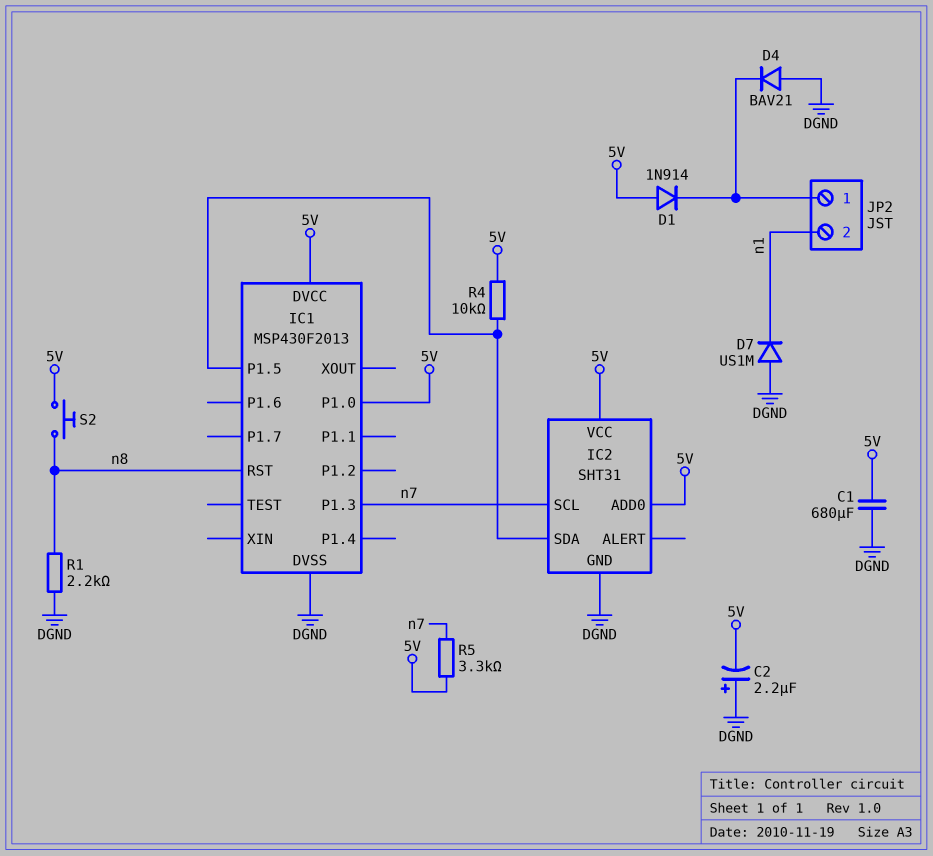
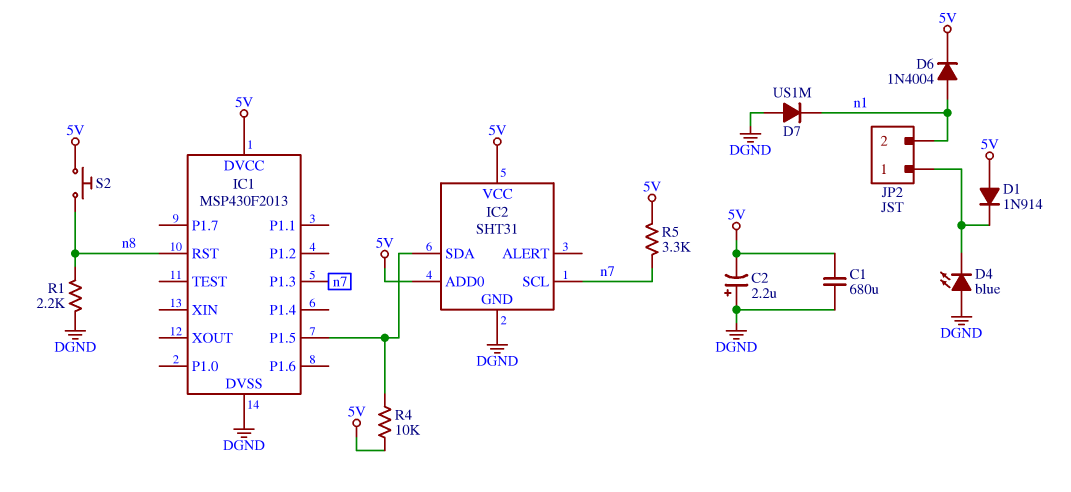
D4: diode BAV21 (A DGND, K JP2/1) -> LED blue (A DGND, K JP2/1)
D6: none -> diode 1N4004 (A n1, K 5V)
IC1 pin P1.0: 5V -> none

